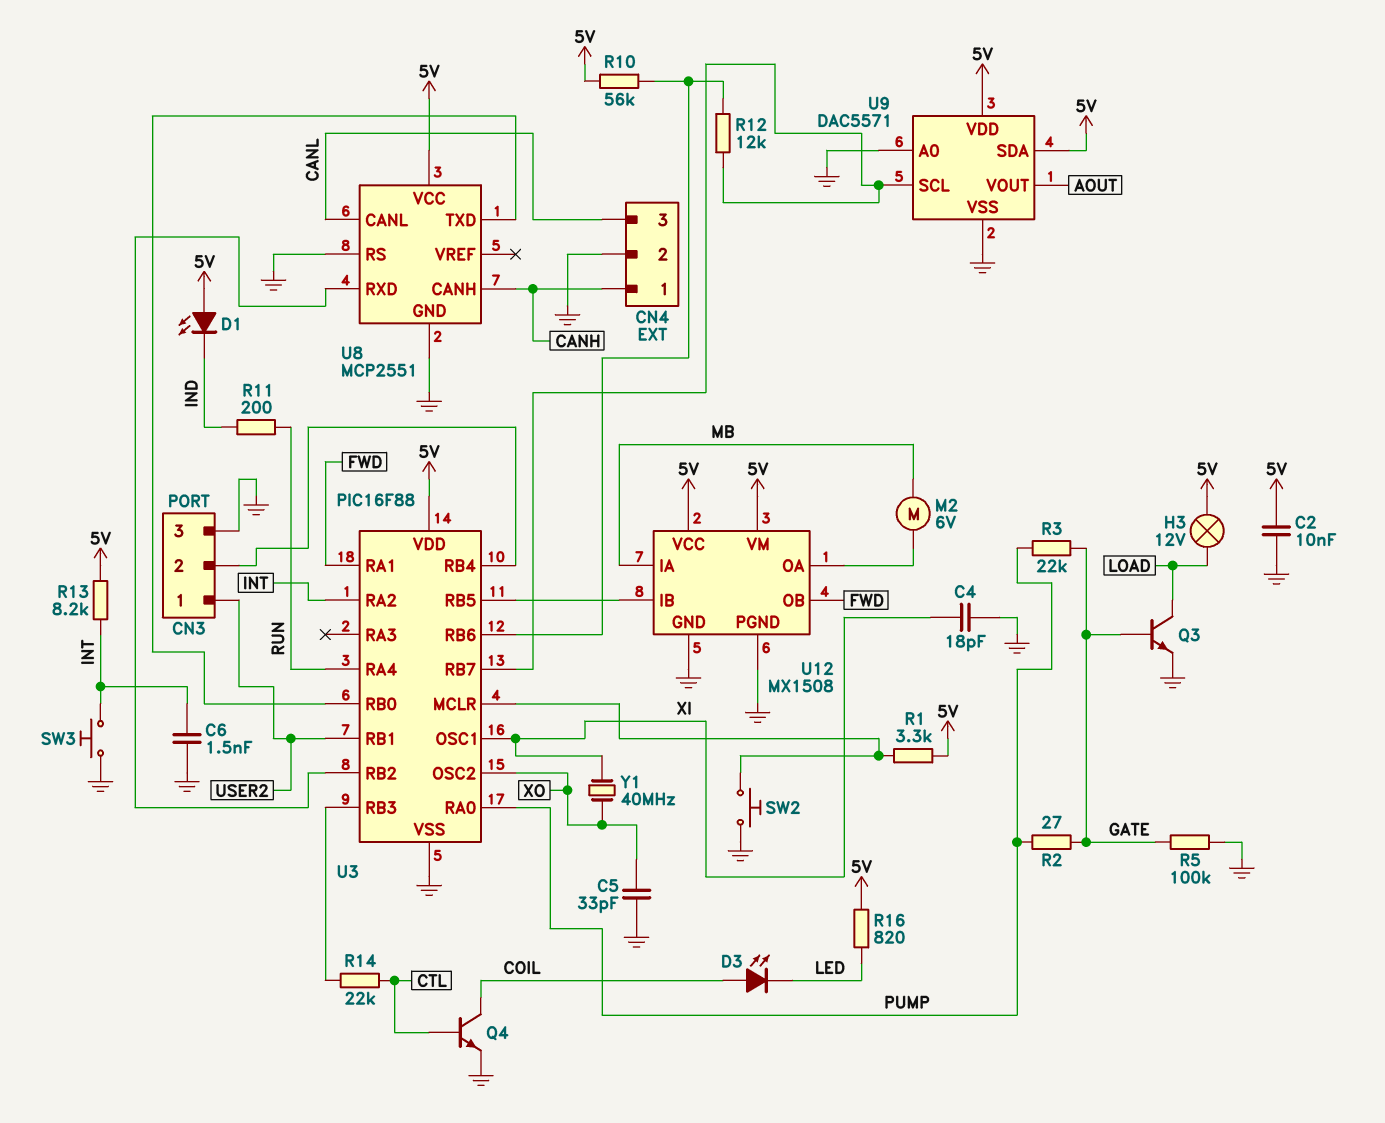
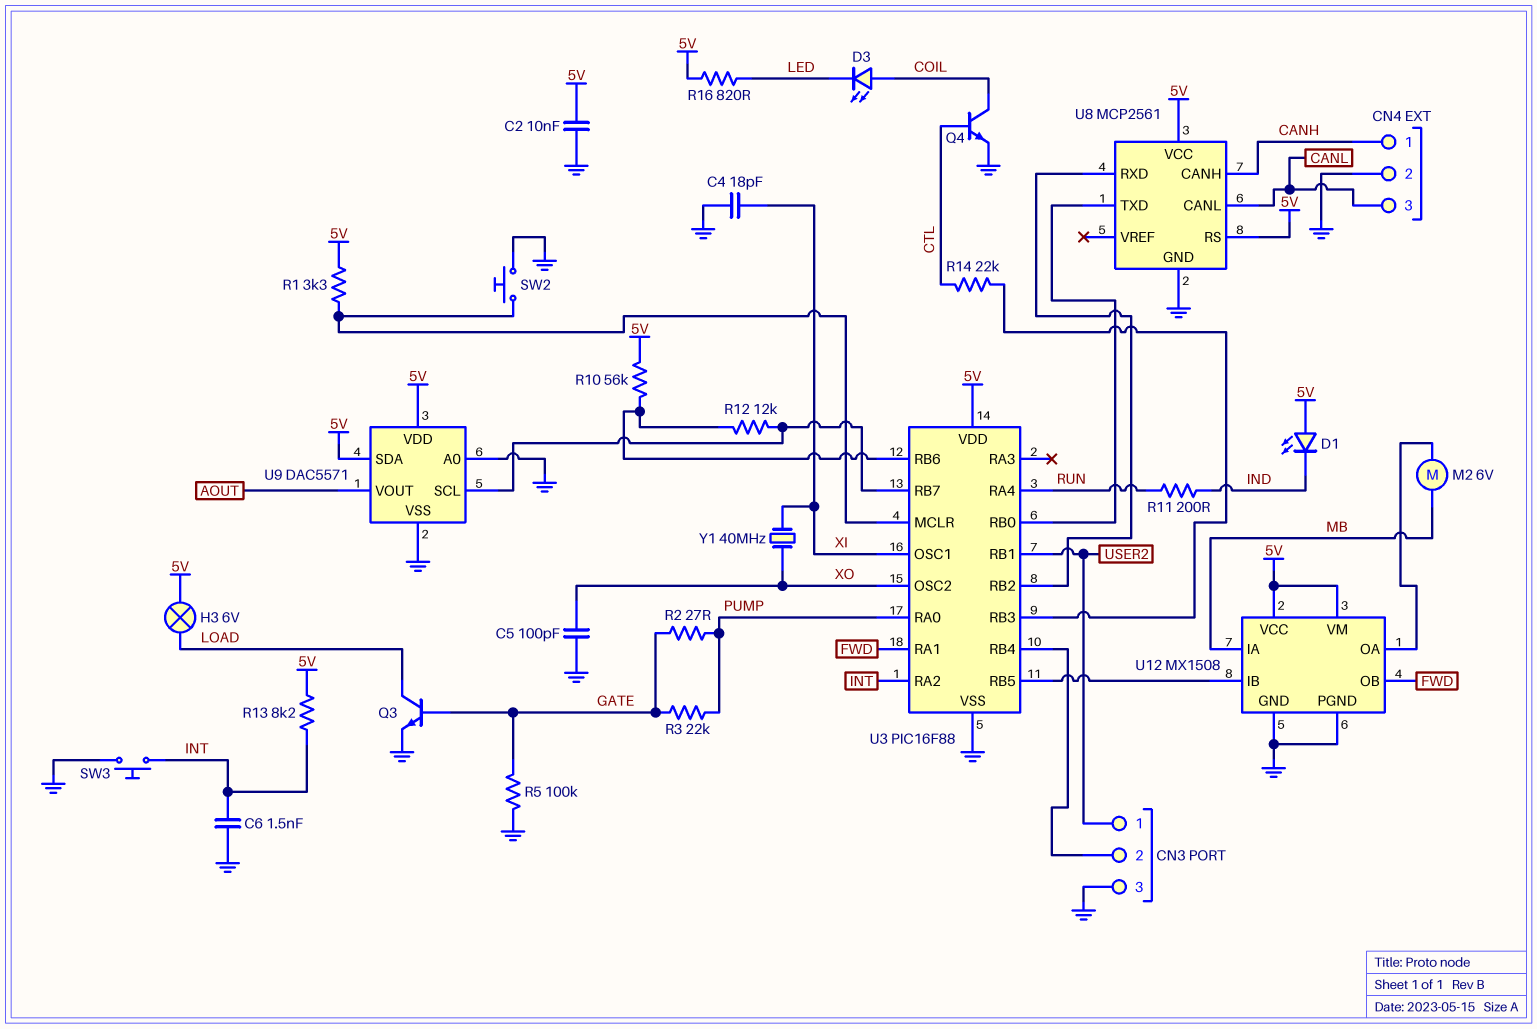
C5: 33pF (GND, XO) -> 100pF (GND, XO)
H3: lamp 12V (5V, LOAD) -> lamp 6V (5V, LOAD)
U8: MCP2551 -> MCP2561
U8 pin RS: GND -> 5V

